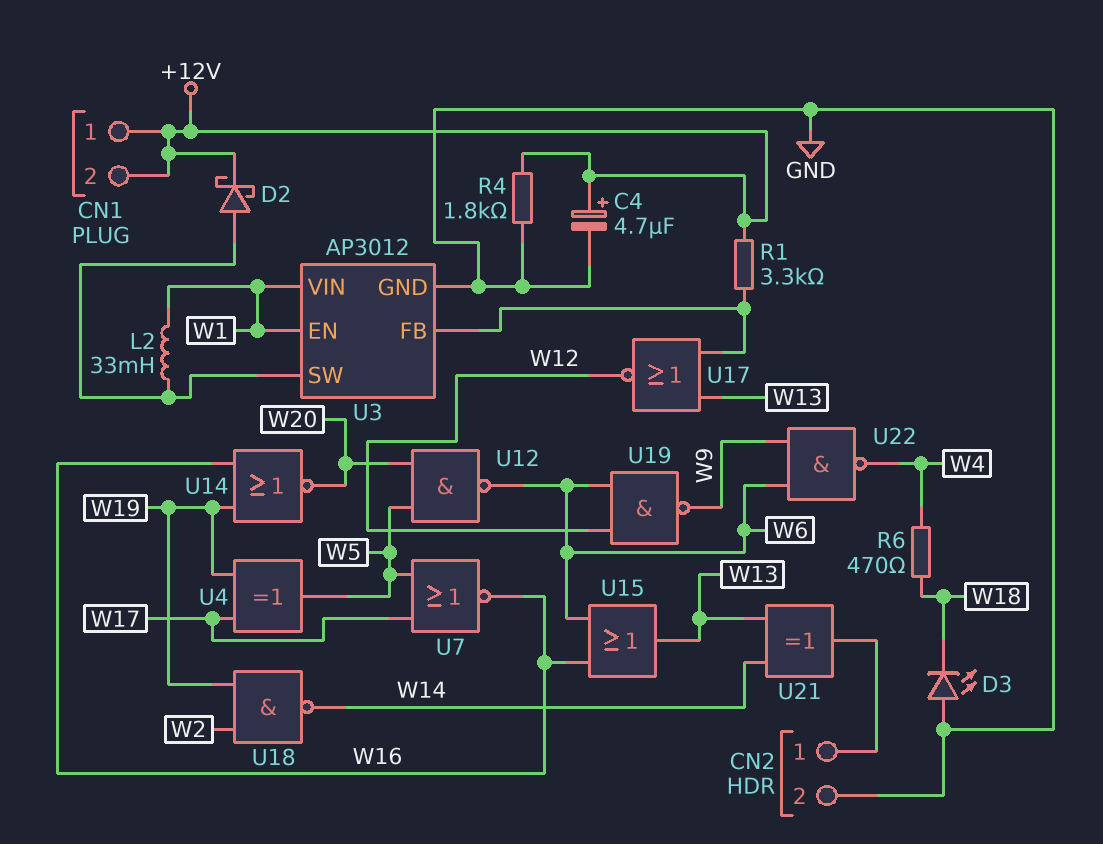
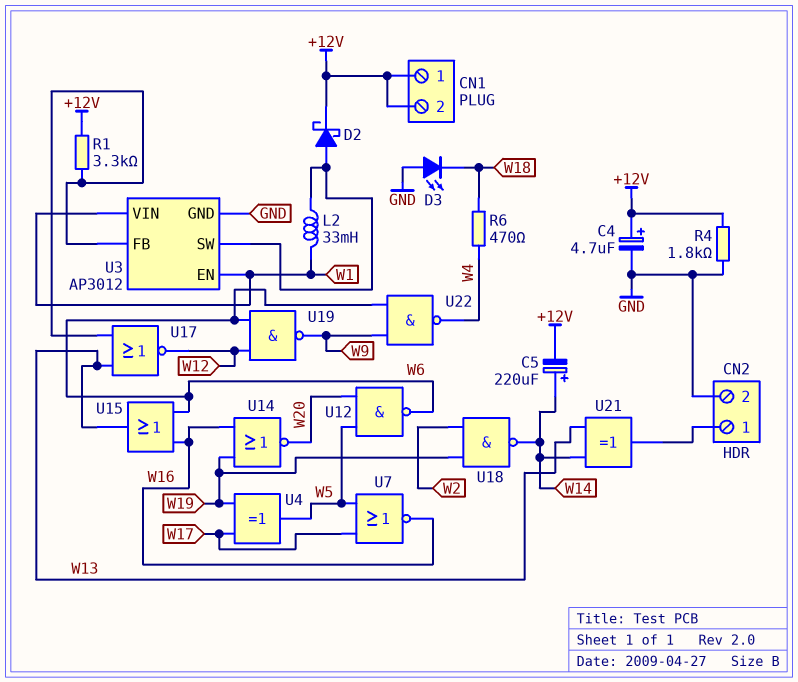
C5: none -> 220uF (plus W14, minus +12V)

